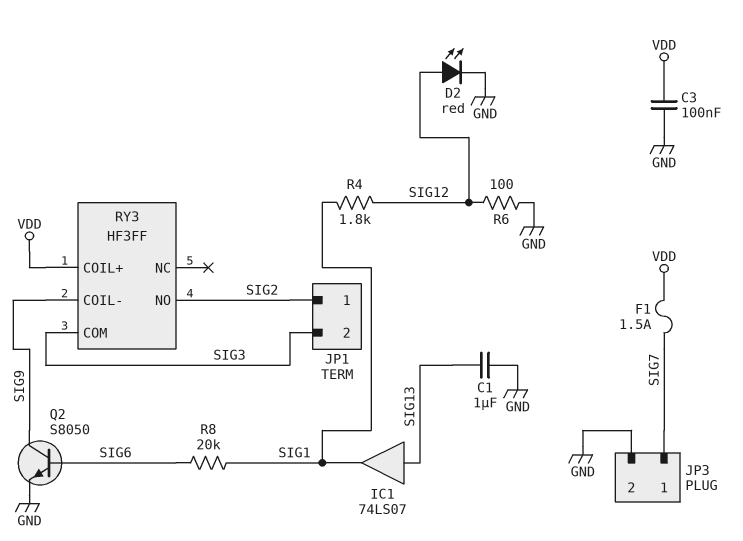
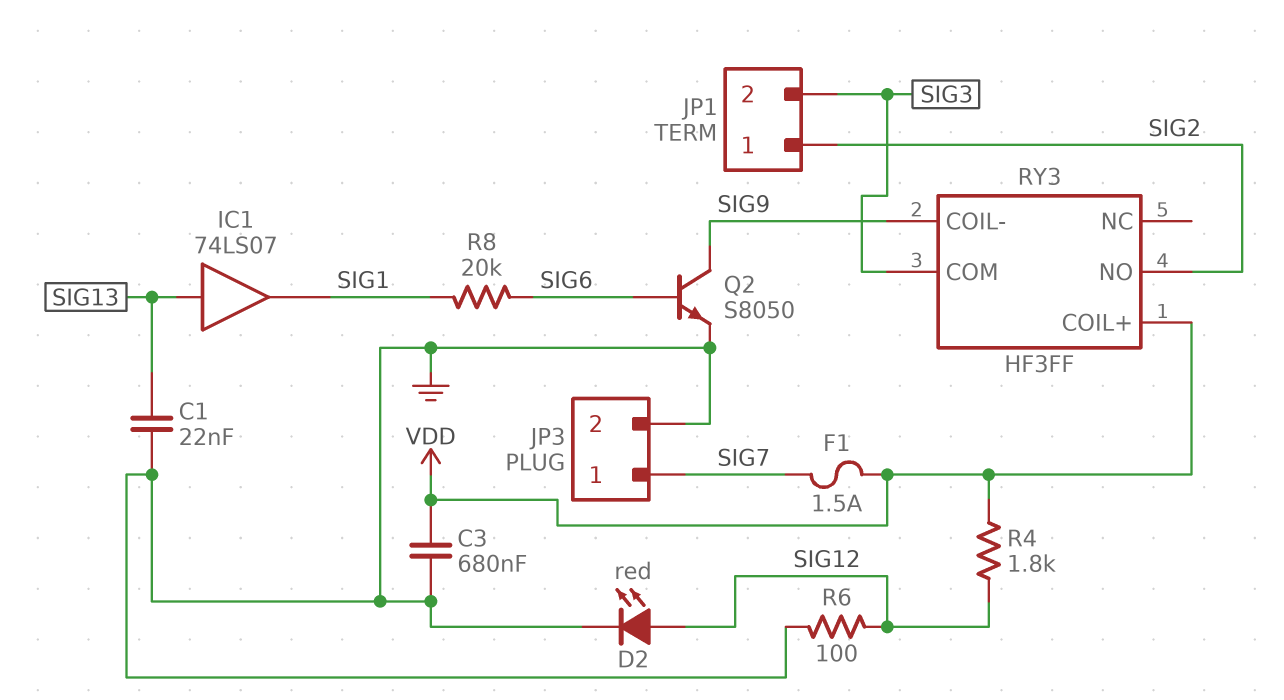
C1: 1uF (GND, SIG13) -> 22nF (GND, SIG13)
C3: 100nF (GND, VDD) -> 680nF (GND, VDD)
R4: 1.8k (SIG1, SIG12) -> 1.8k (SIG12, VDD)

